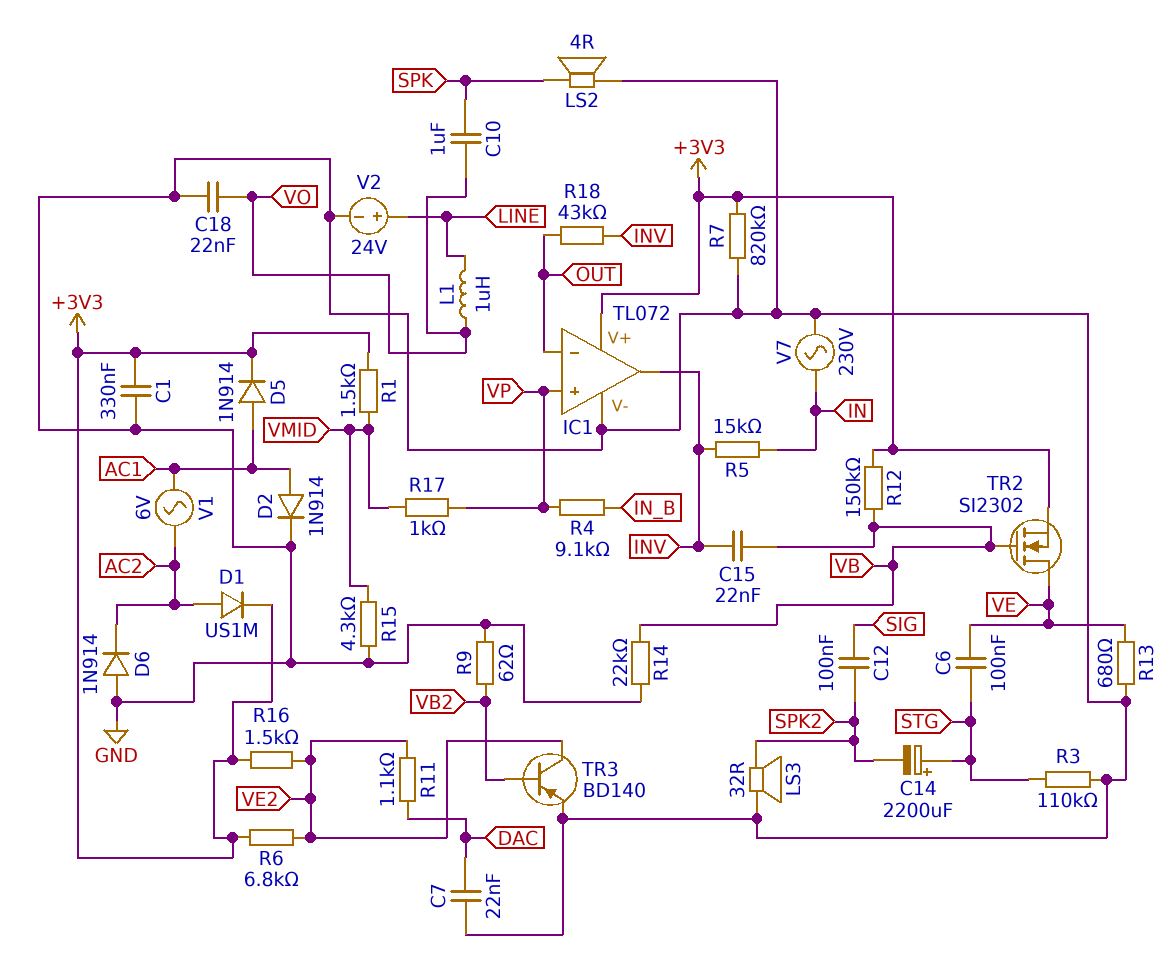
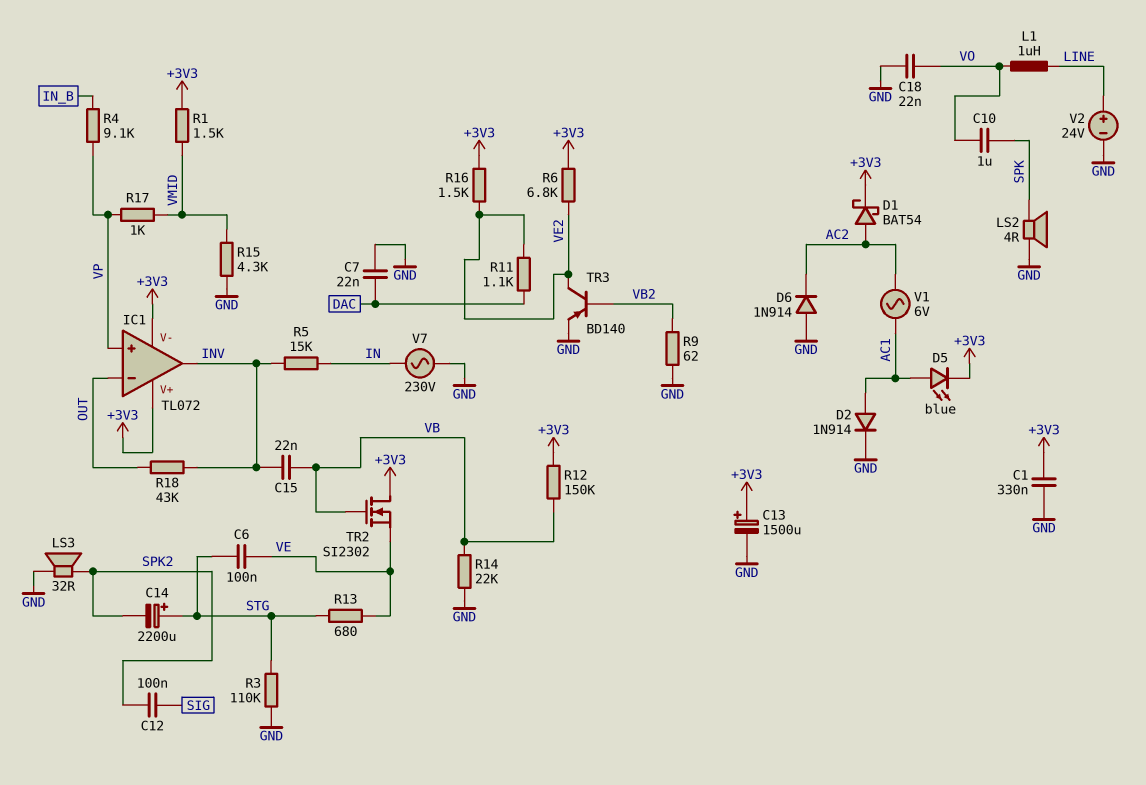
C13: none -> 1500uF (plus +3V3, minus GND)
D1: diode US1M (A AC2, K +3V3) -> schottky BAT54 (A AC2, K +3V3)
D5: diode 1N914 (A AC1, K +3V3) -> LED blue (A AC1, K +3V3)
IC1 pin V-: GND -> +3V3
R7: 820k (+3V3, GND) -> none
R13: 680 (GND, VE) -> 680 (STG, VE)
TR2: NMOS SI2302 (G VB, D VE, S +3V3) -> NMOS SI2302 (G VB, D +3V3, S VE)

